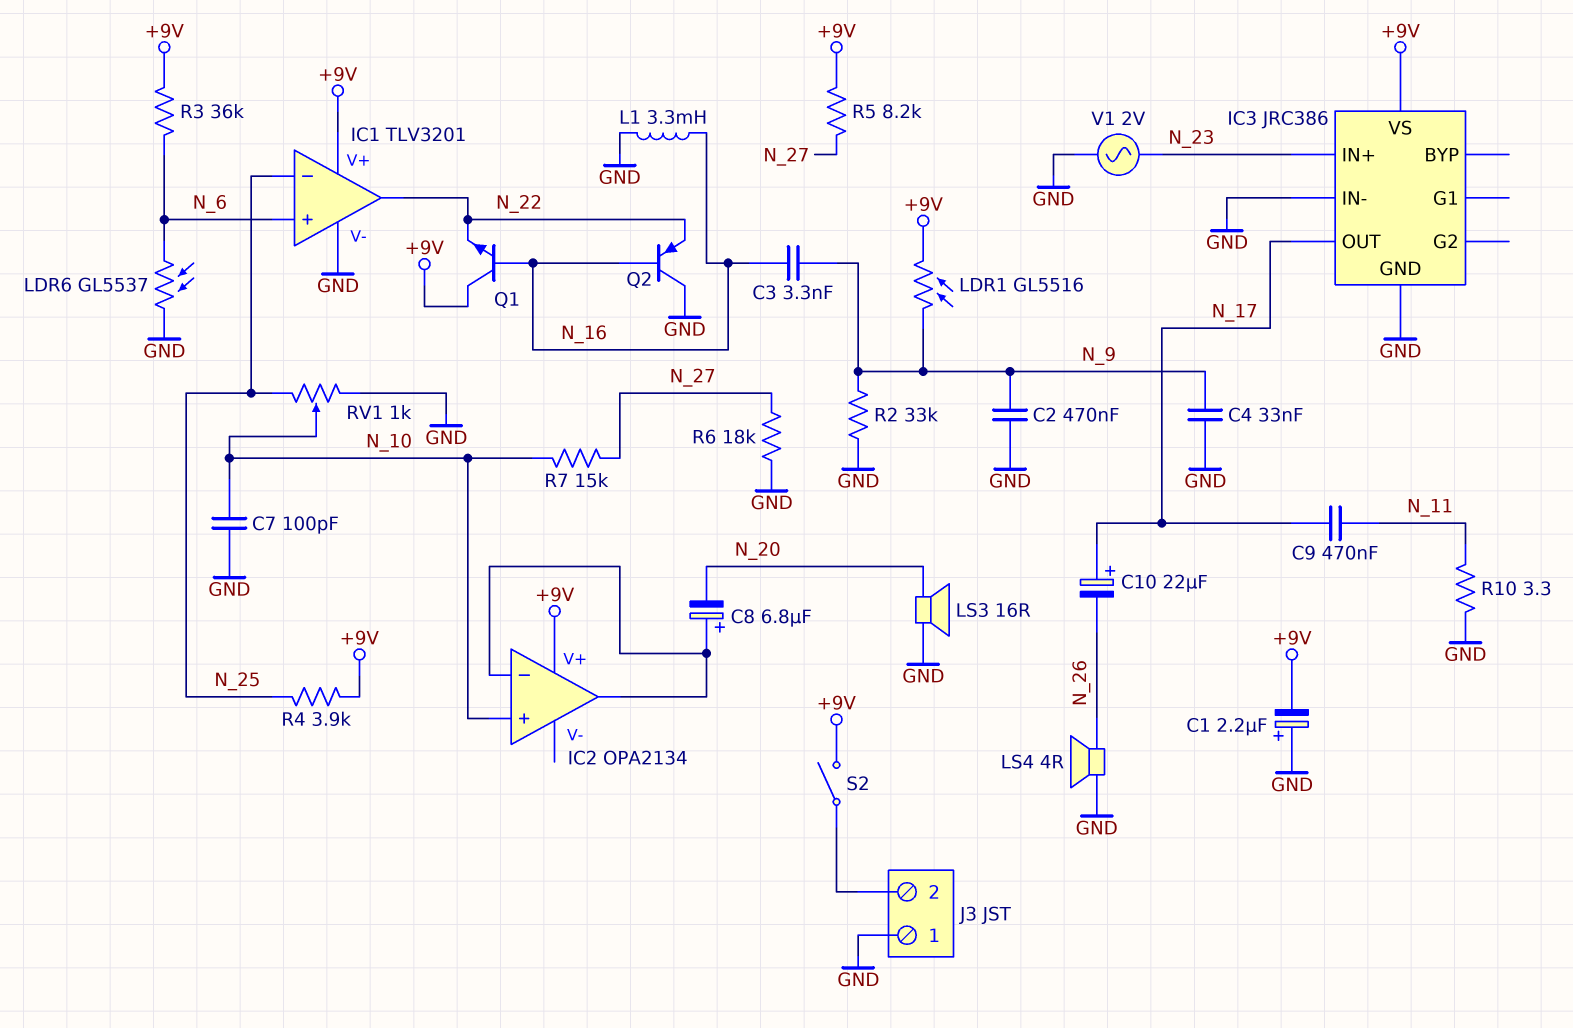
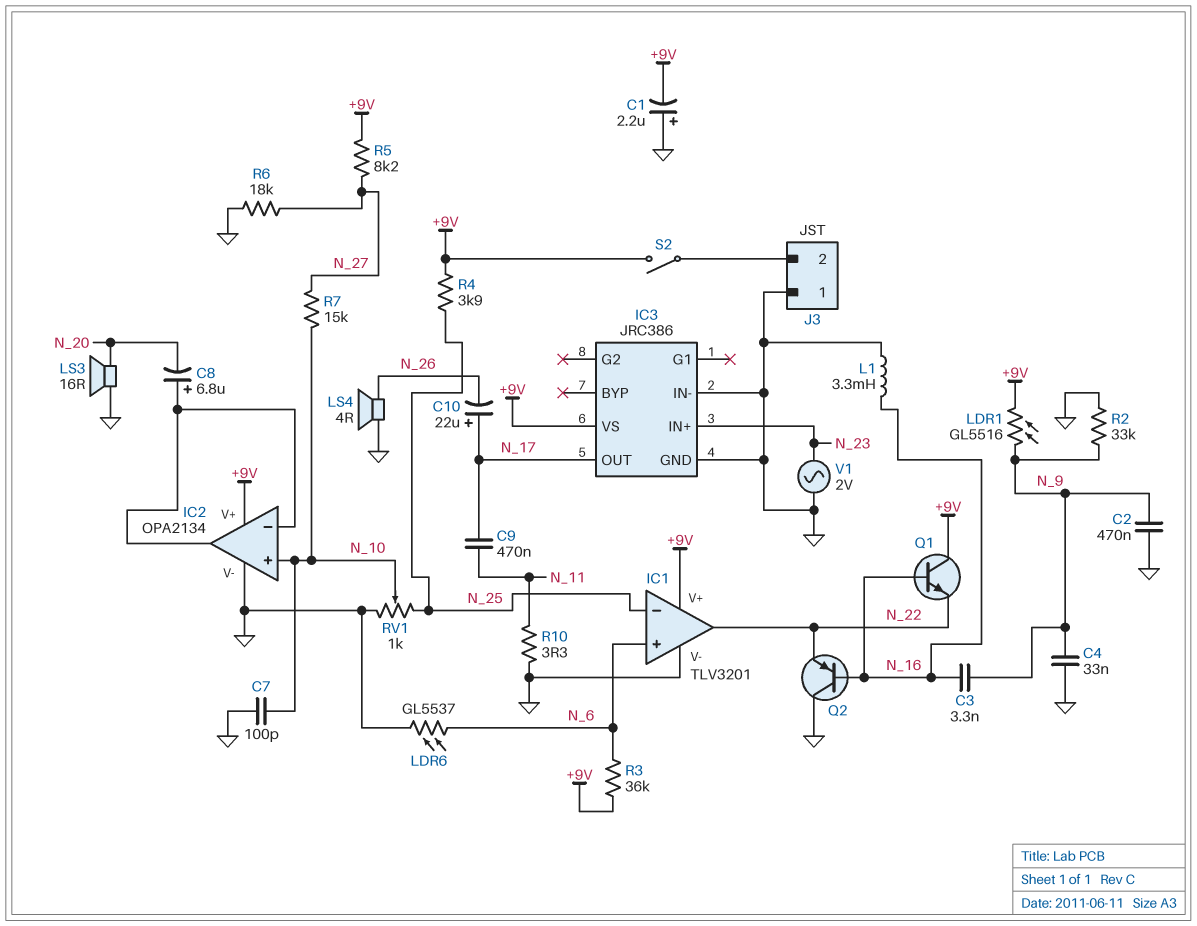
IC2 pin V-: none -> GND

